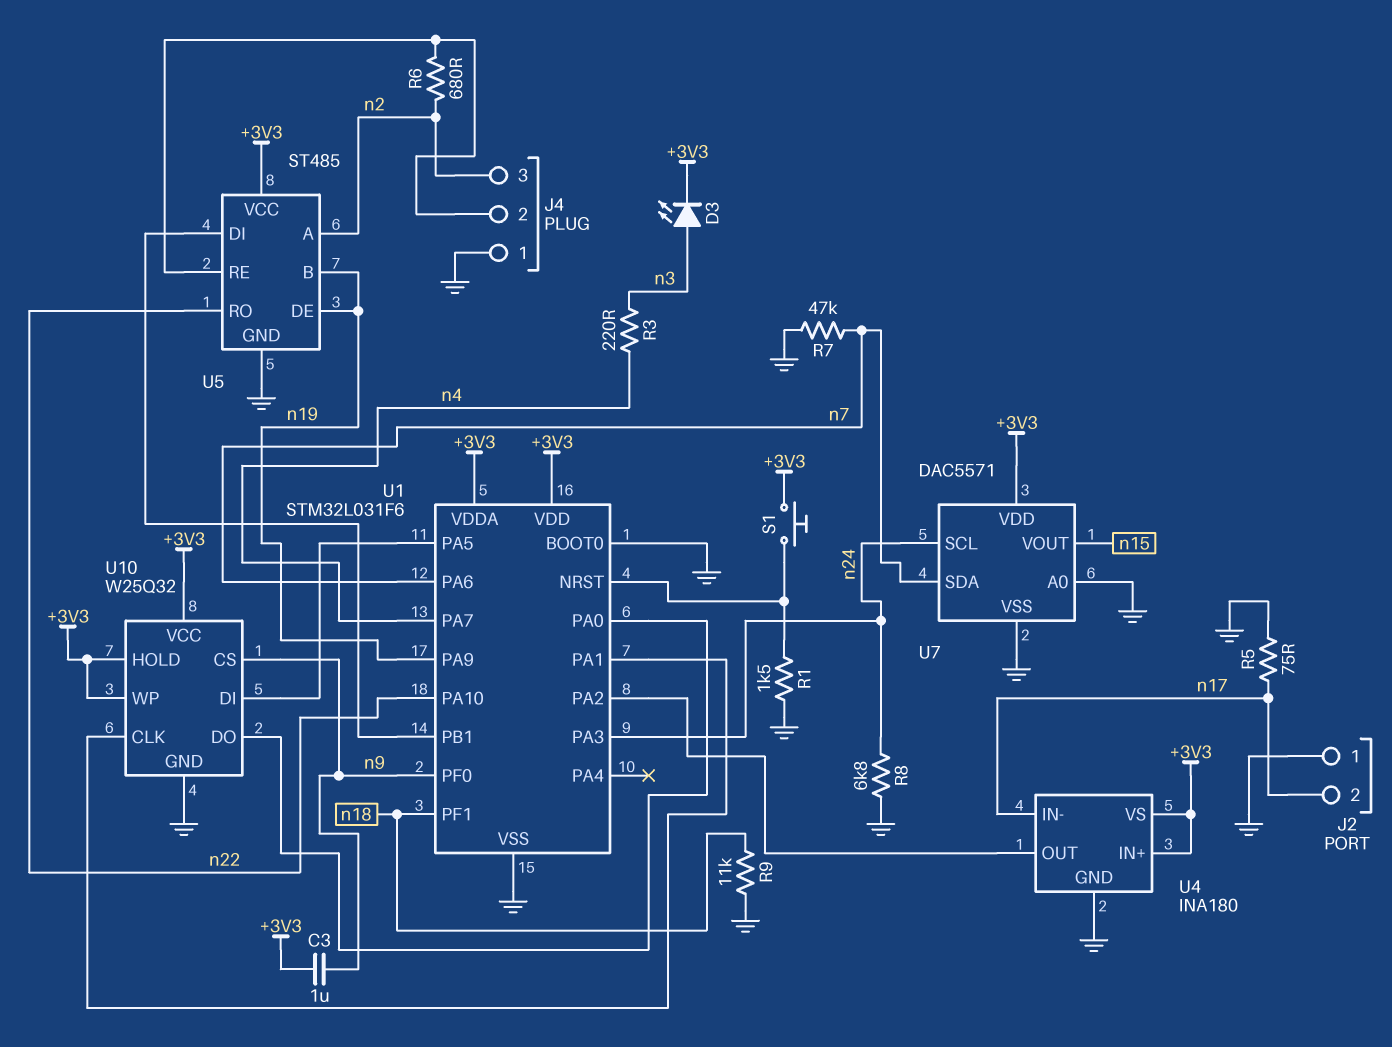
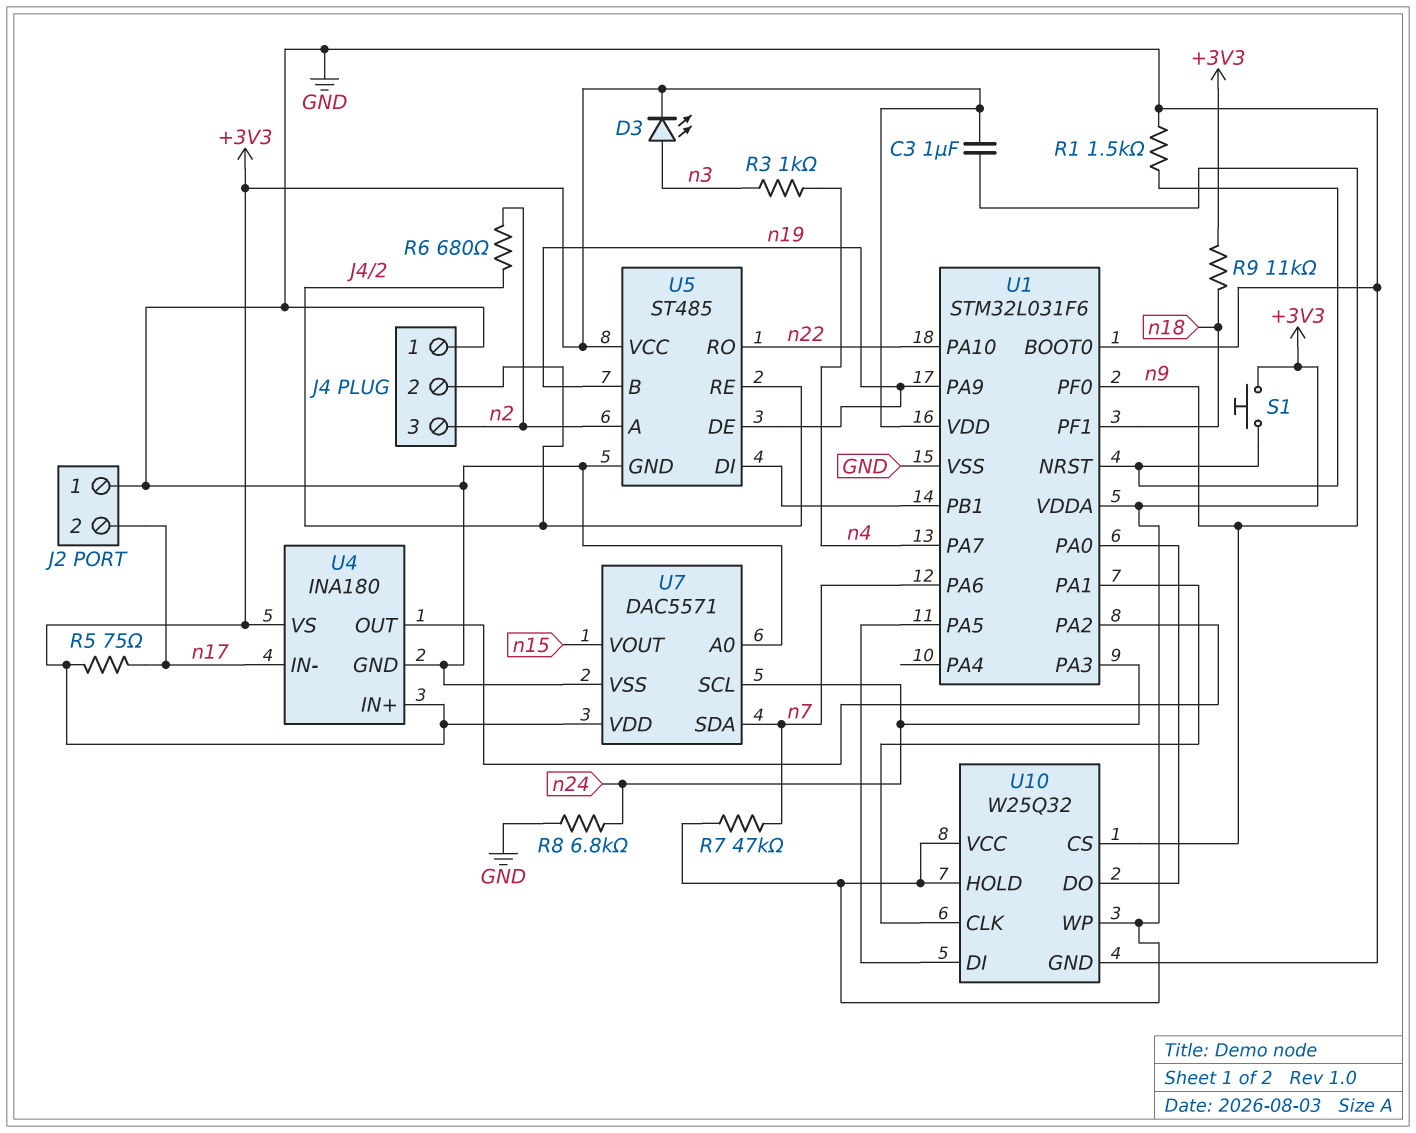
R3: 220 (n3, n4) -> 1k (n3, n4)
R5: 75 (GND, n17) -> 75 (+3V3, n17)
R7: 47k (GND, n7) -> 47k (+3V3, n7)
R9: 11k (GND, n18) -> 11k (+3V3, n18)

